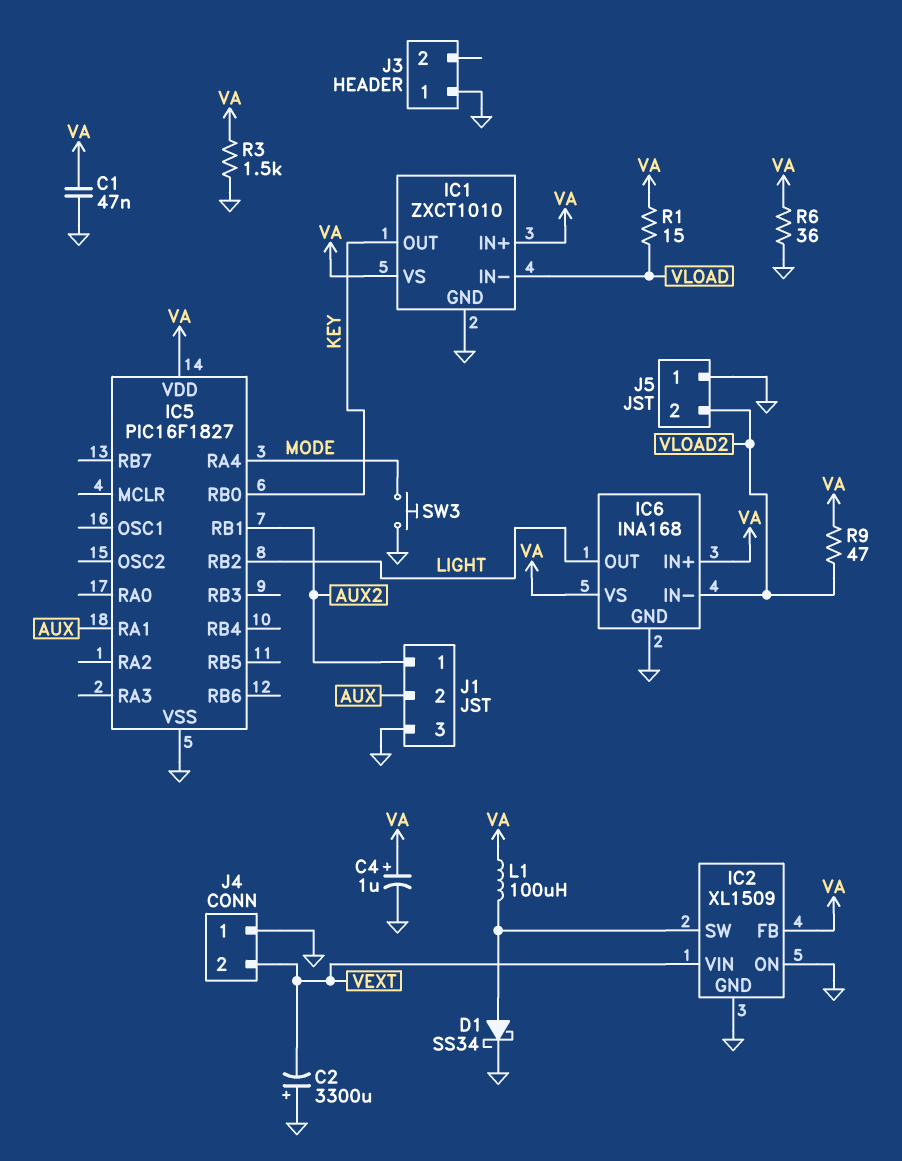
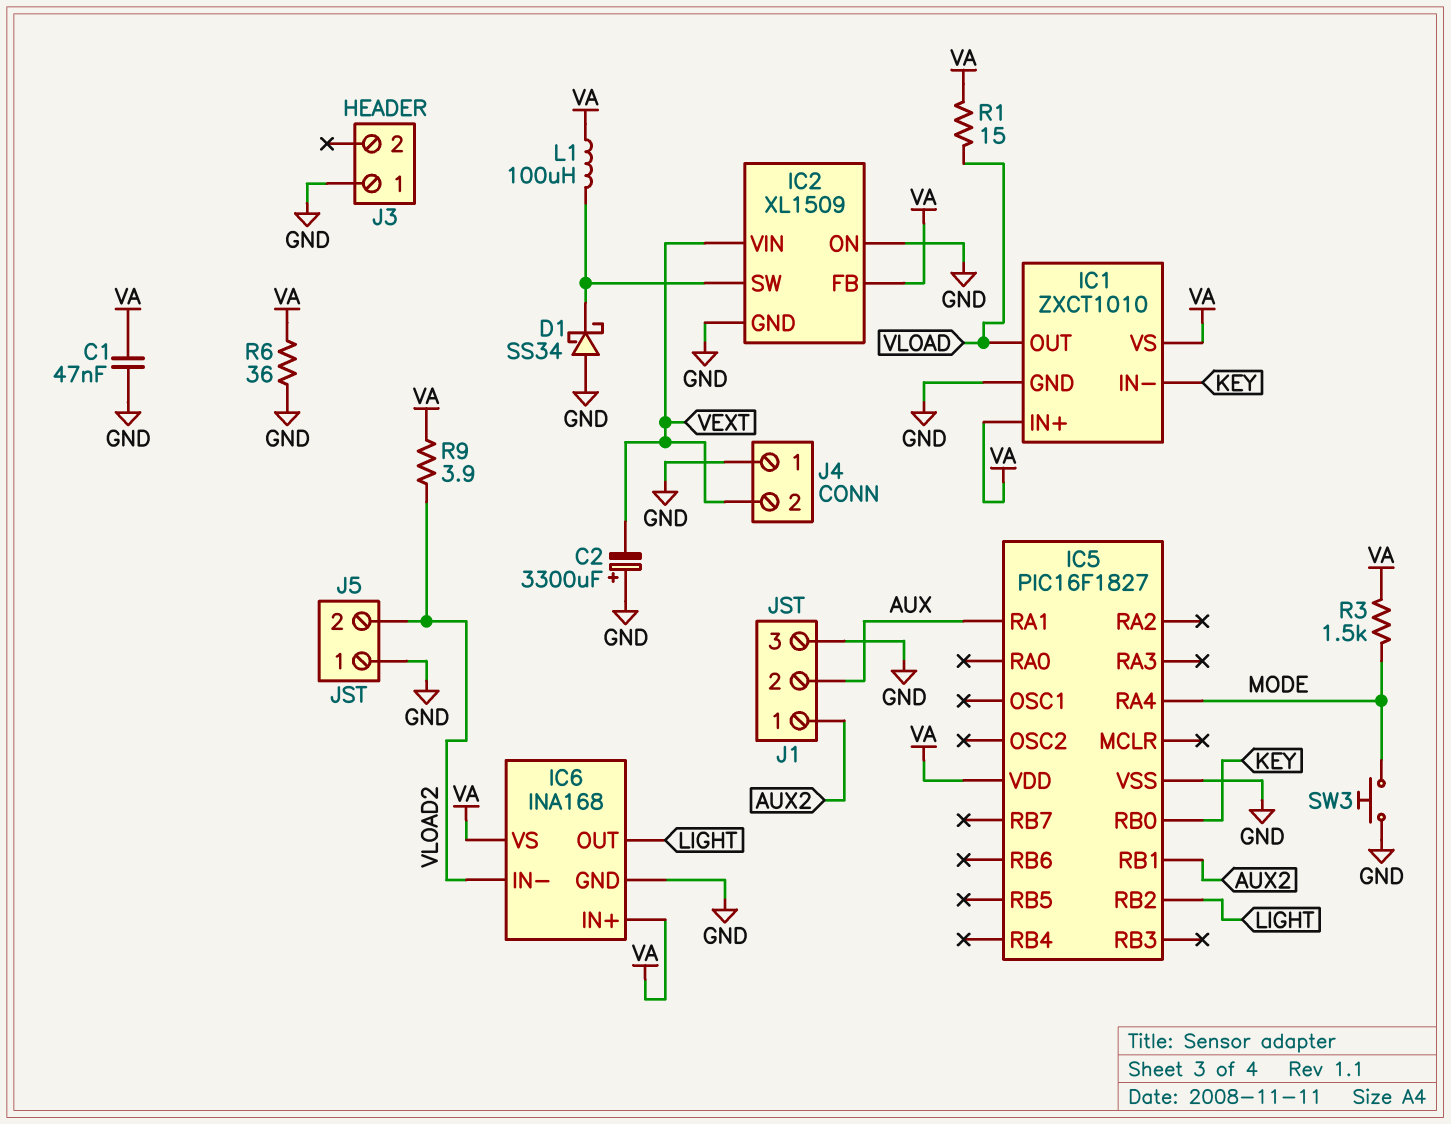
C4: 1uF (plus VA, minus GND) -> none
D1: schottky SS34 (A IC2/SW, K GND) -> schottky SS34 (A GND, K IC2/SW)
IC1 pin IN-: VLOAD -> KEY
IC1 pin OUT: KEY -> VLOAD
R3: 1.5k (GND, VA) -> 1.5k (MODE, VA)
R9: 47 (VA, VLOAD2) -> 3.9 (VA, VLOAD2)

